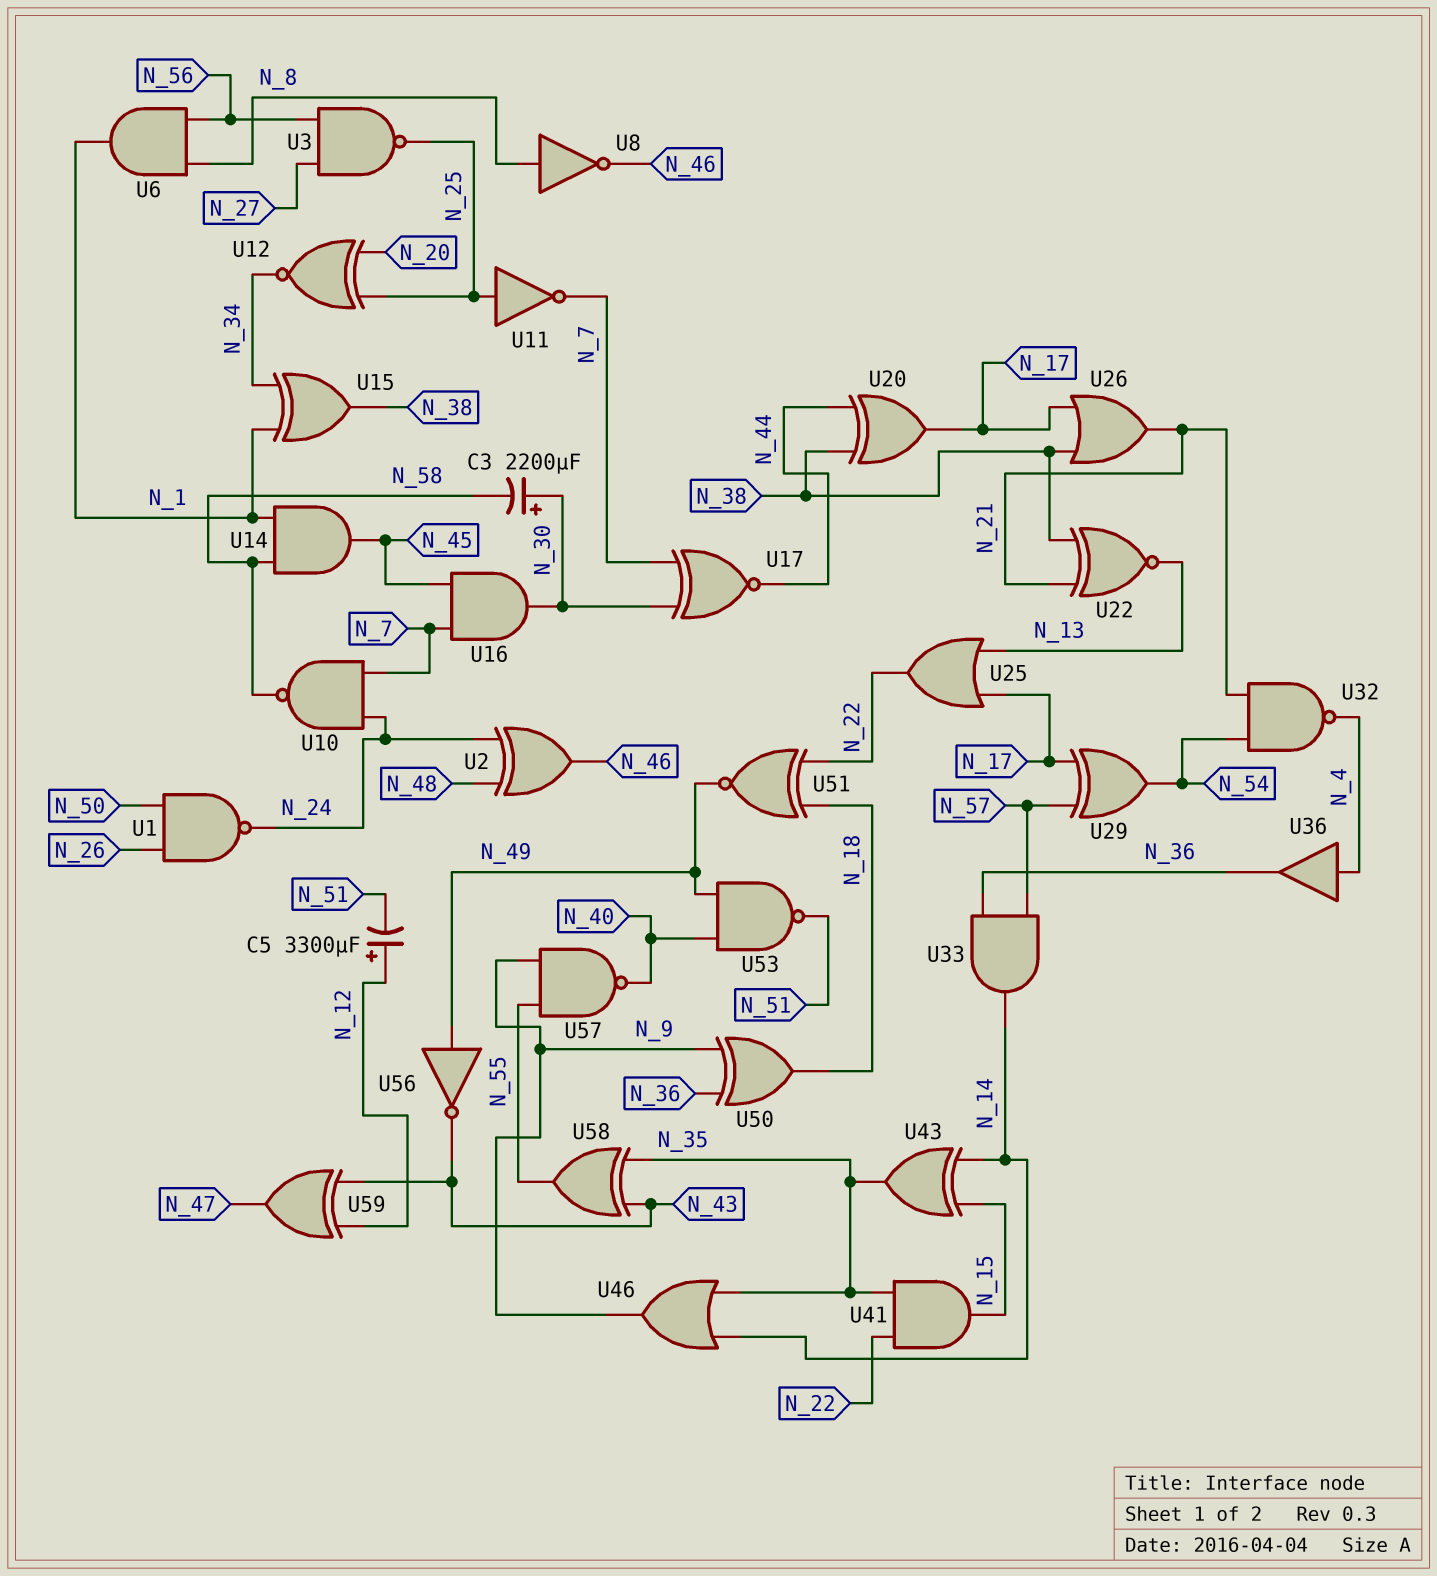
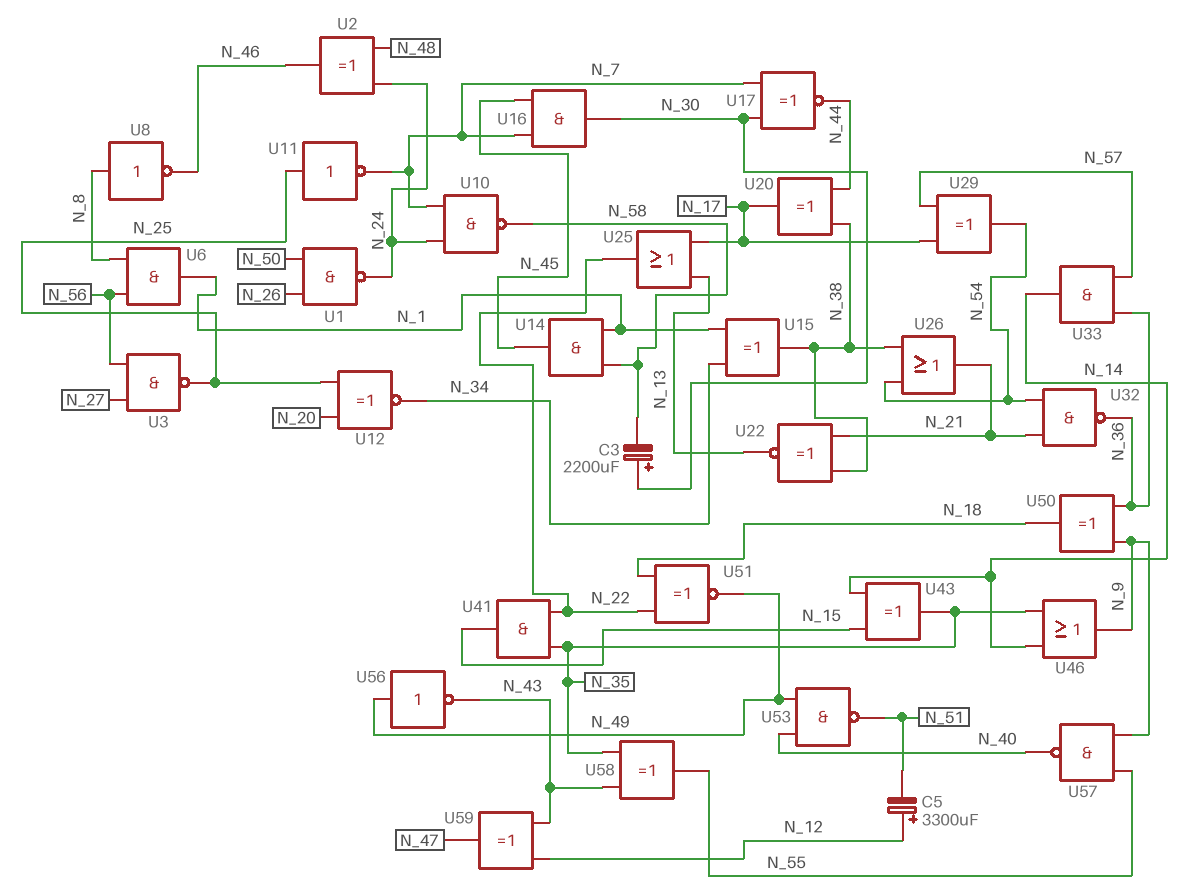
U26: OR (in N_17, in N_38, out N_21) -> OR (in N_38, in N_54, out N_21)
U32: NAND (in N_21, in N_54, out N_4) -> NAND (in N_21, in N_54, out N_36)
U36: buffer (in N_4, out N_36) -> none

